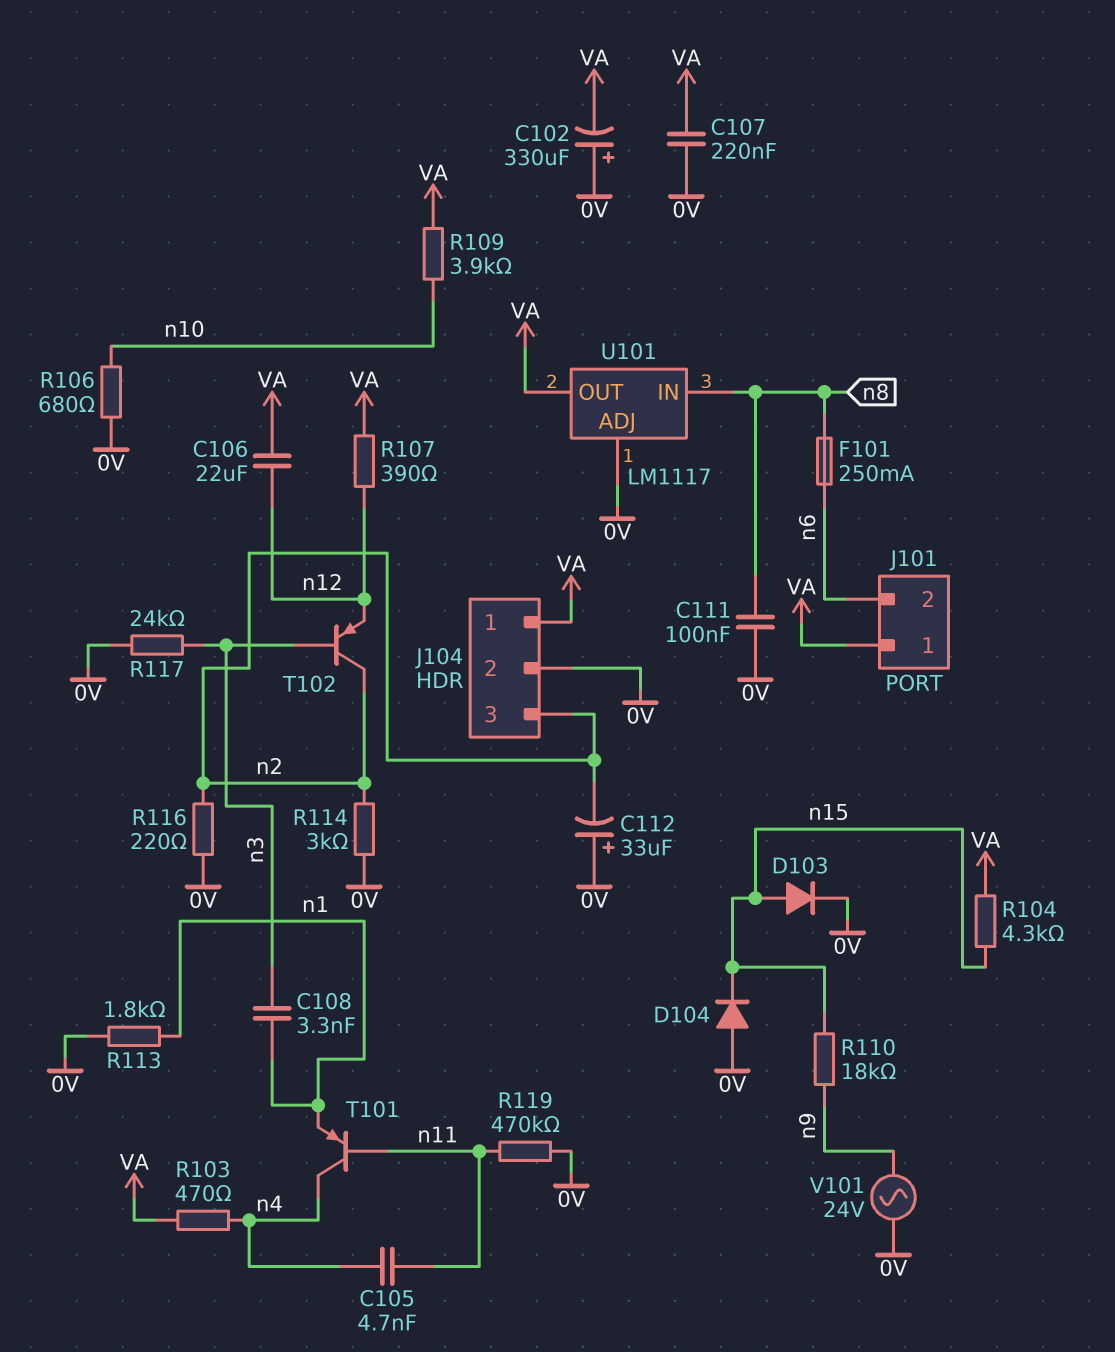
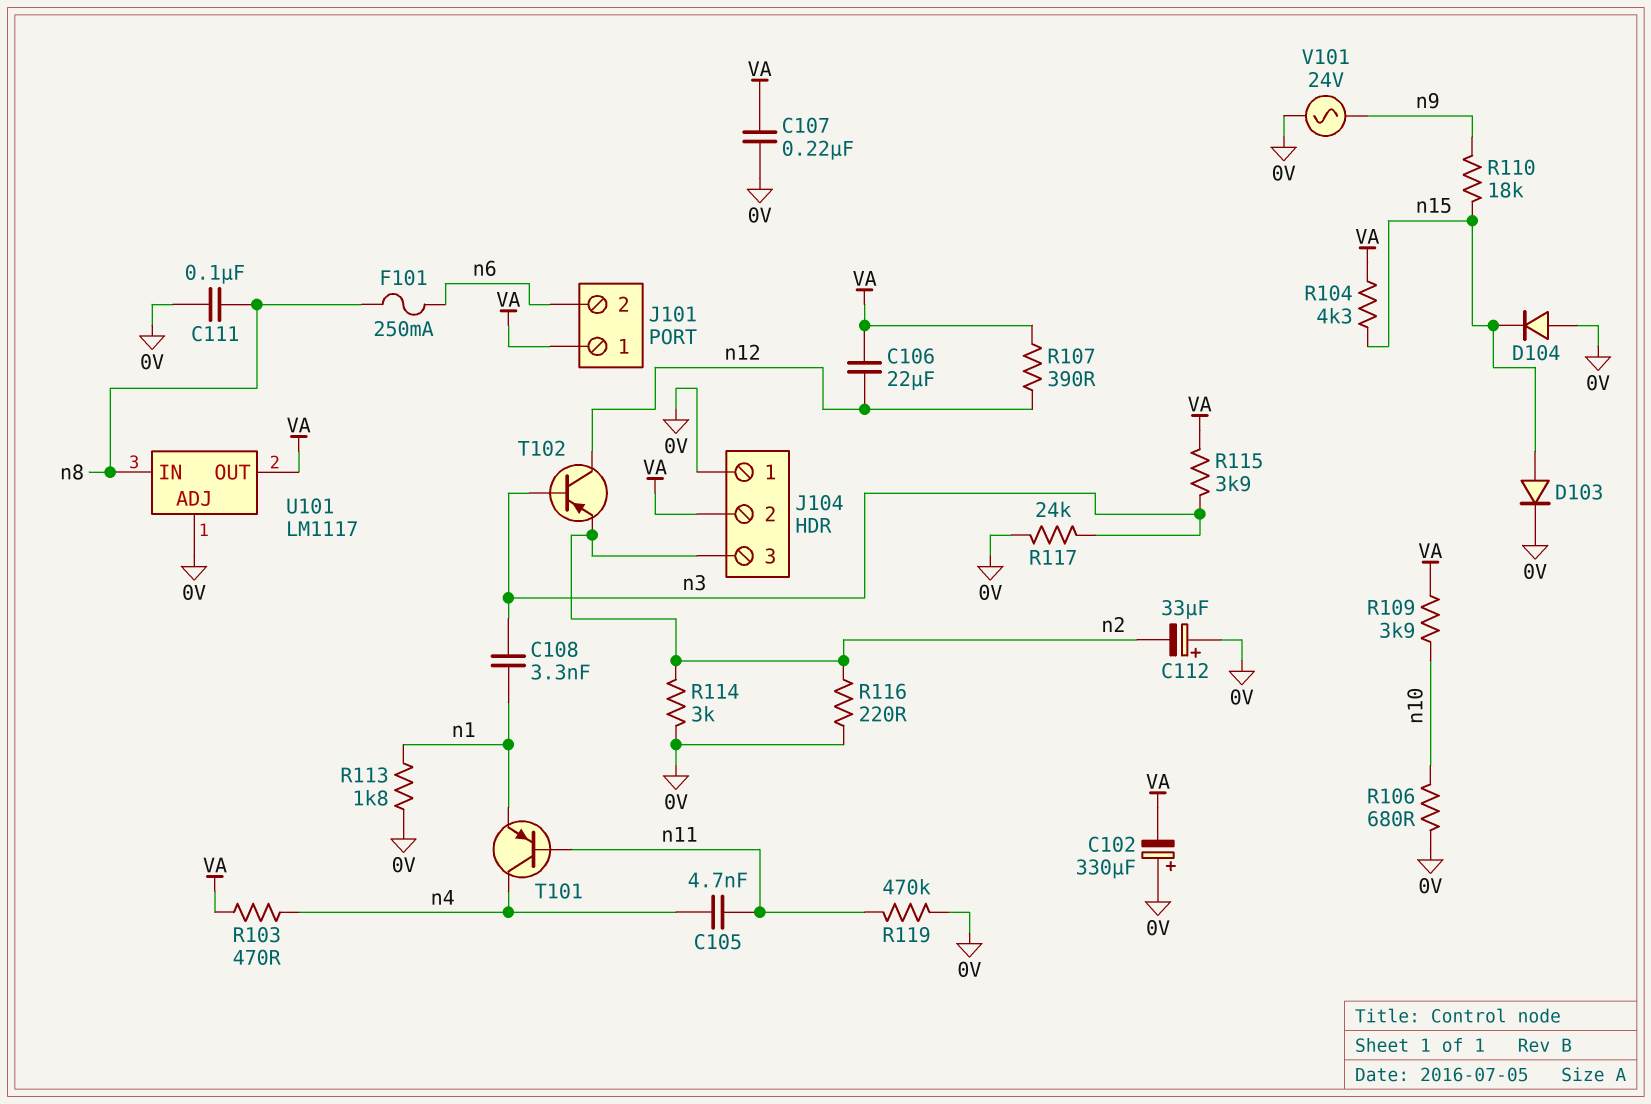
J104 pin 1: VA -> 0V
J104 pin 2: 0V -> VA
R115: none -> 3.9k (VA, n3)
T102: PNP (B n3, C n2, E n12) -> PNP (B n3, C n12, E n2)

